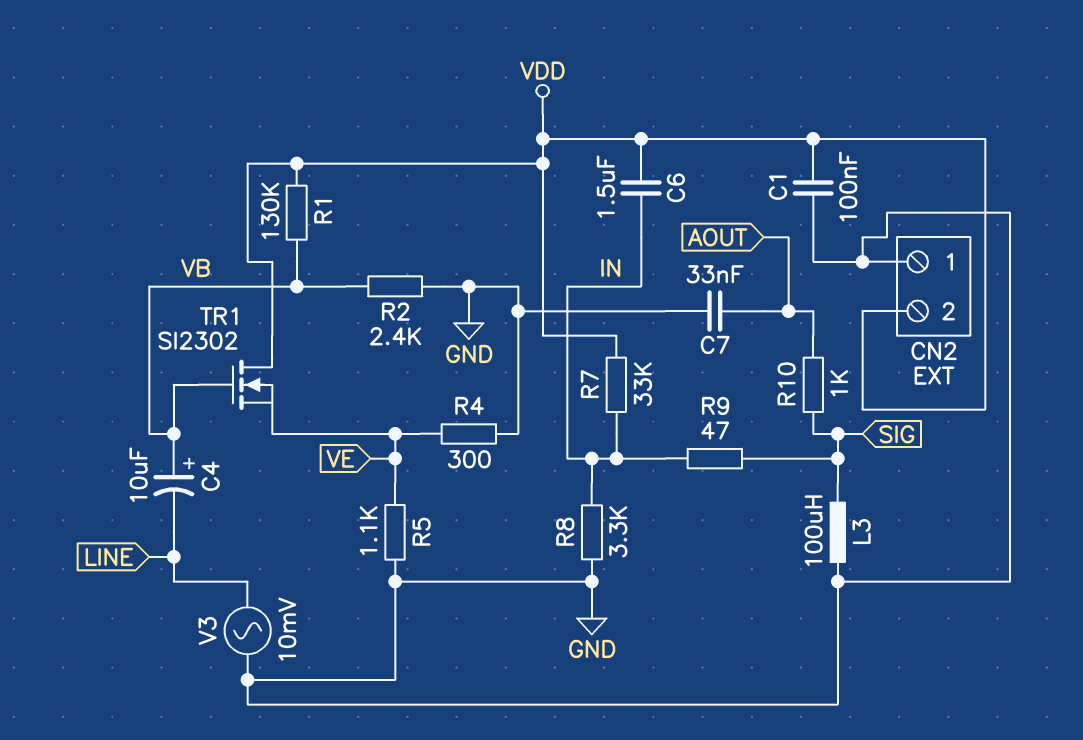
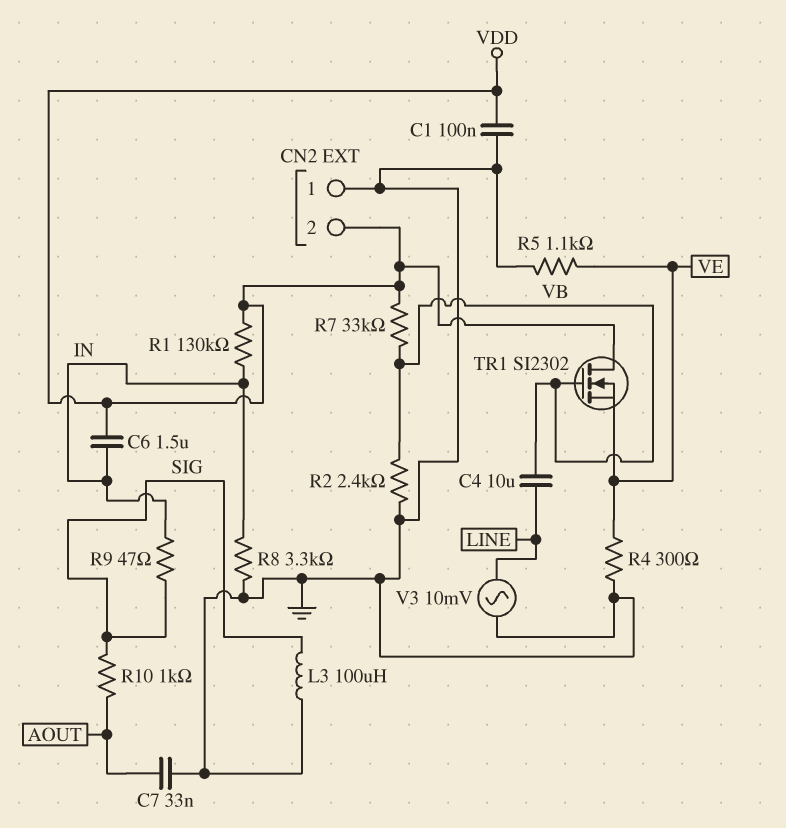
C4: 10uF (plus VB, minus LINE) -> 10uF (LINE, VB)
R1: 130k (VB, VDD) -> 130k (IN, VDD)
R7: 33k (IN, VDD) -> 33k (VB, VDD)

